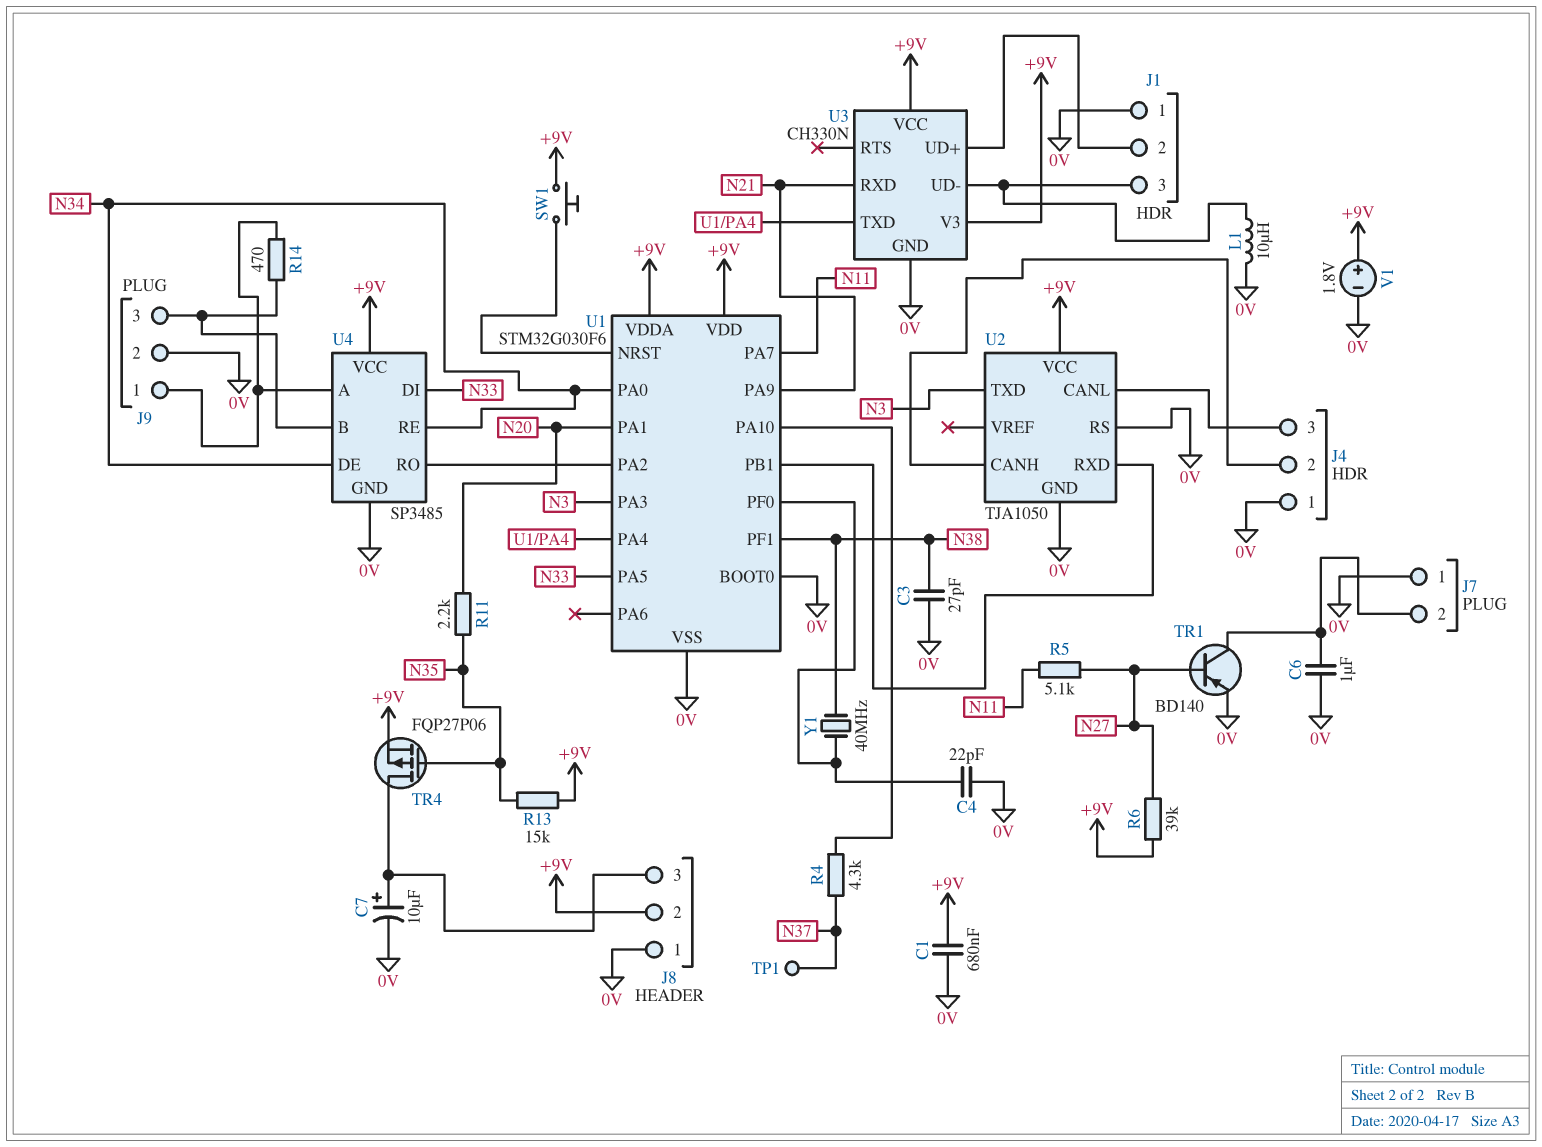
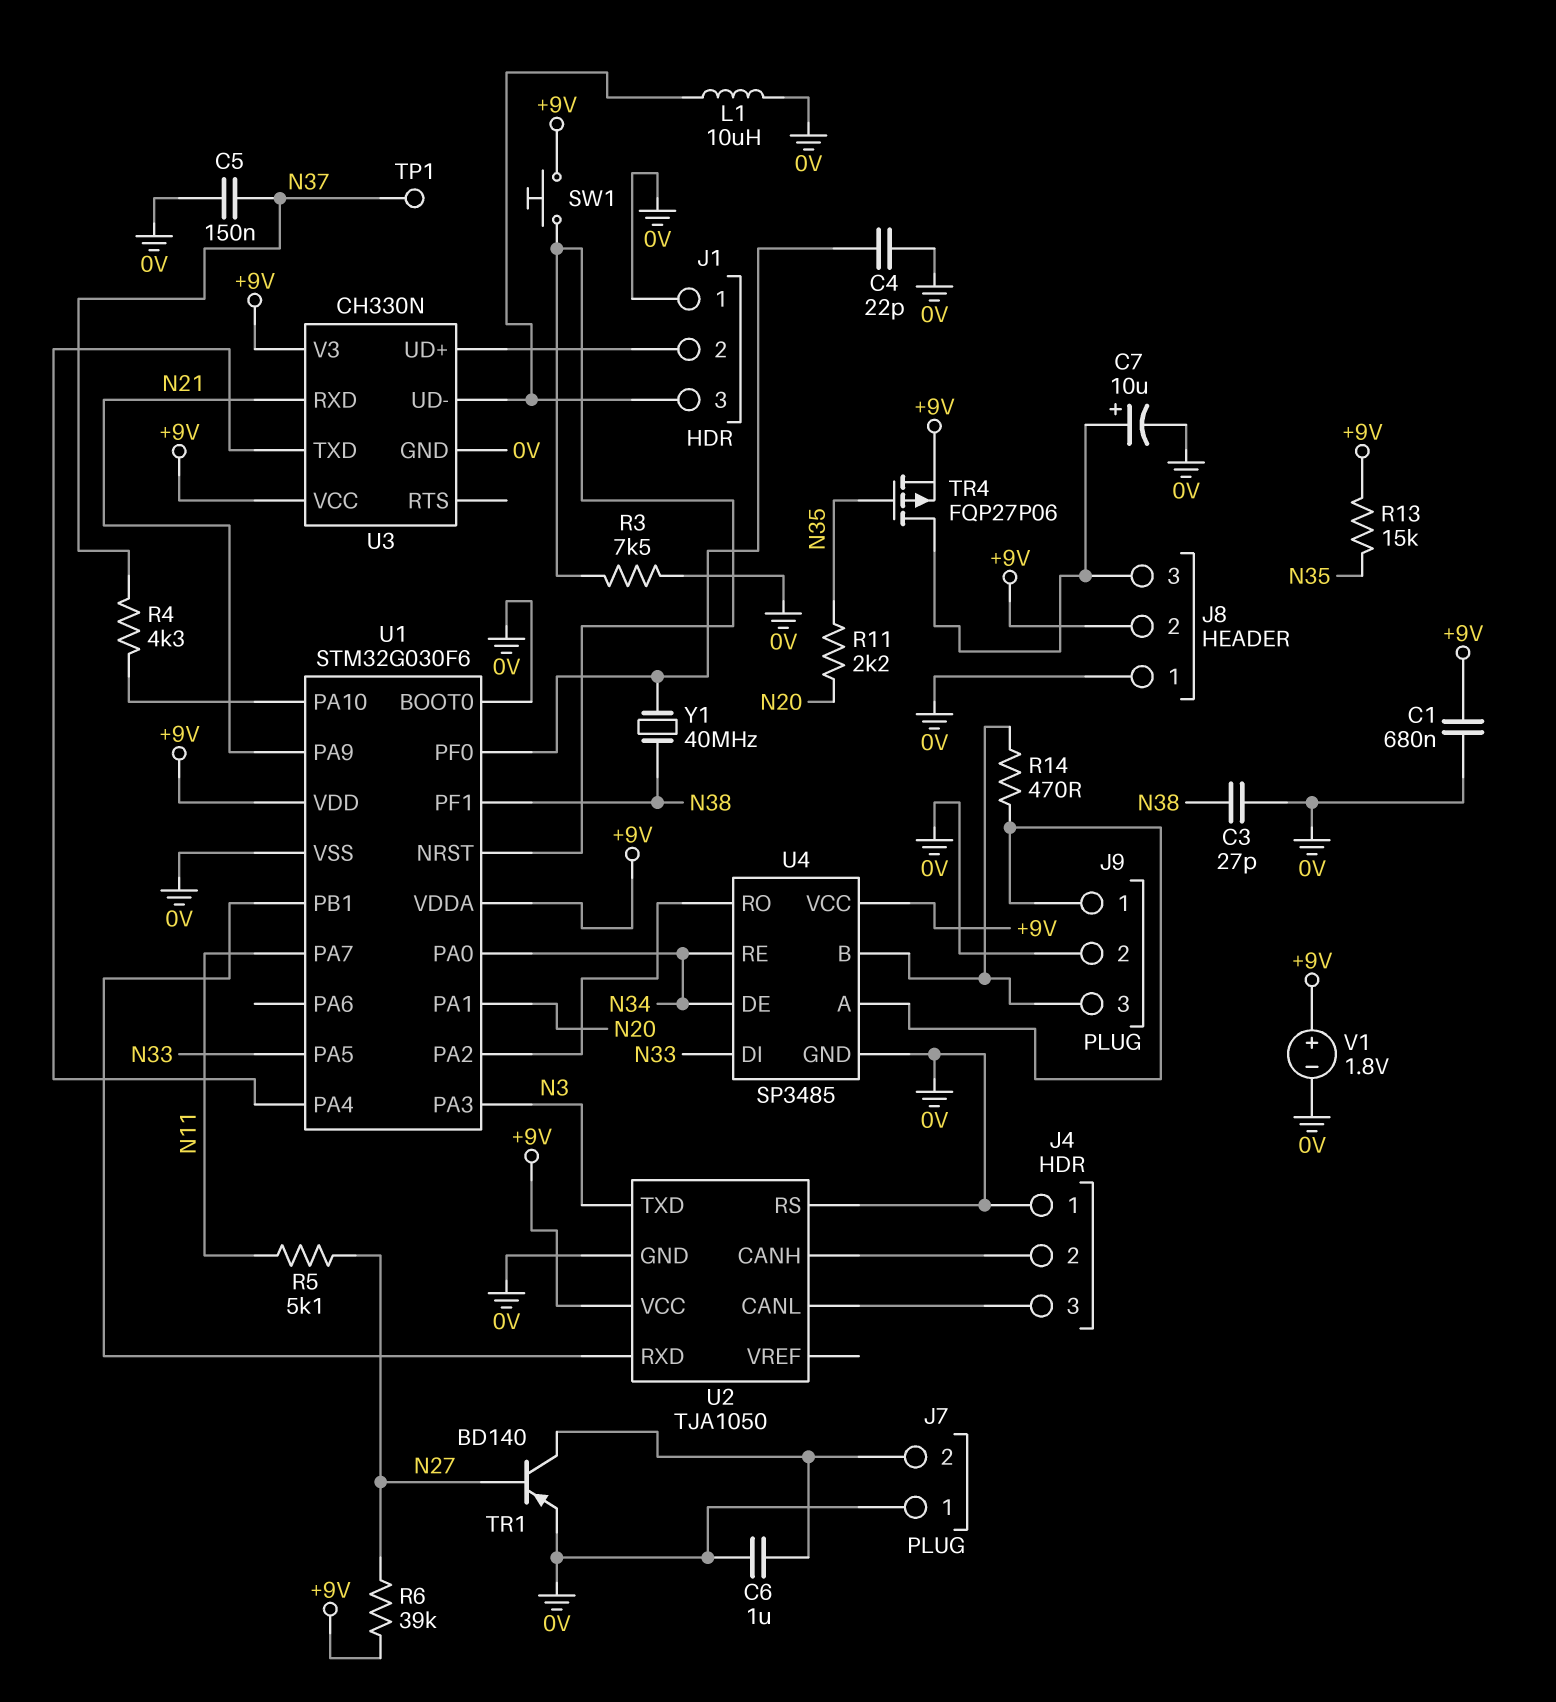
C5: none -> 150nF (0V, N37)
R3: none -> 7.5k (0V, U1/NRST)

